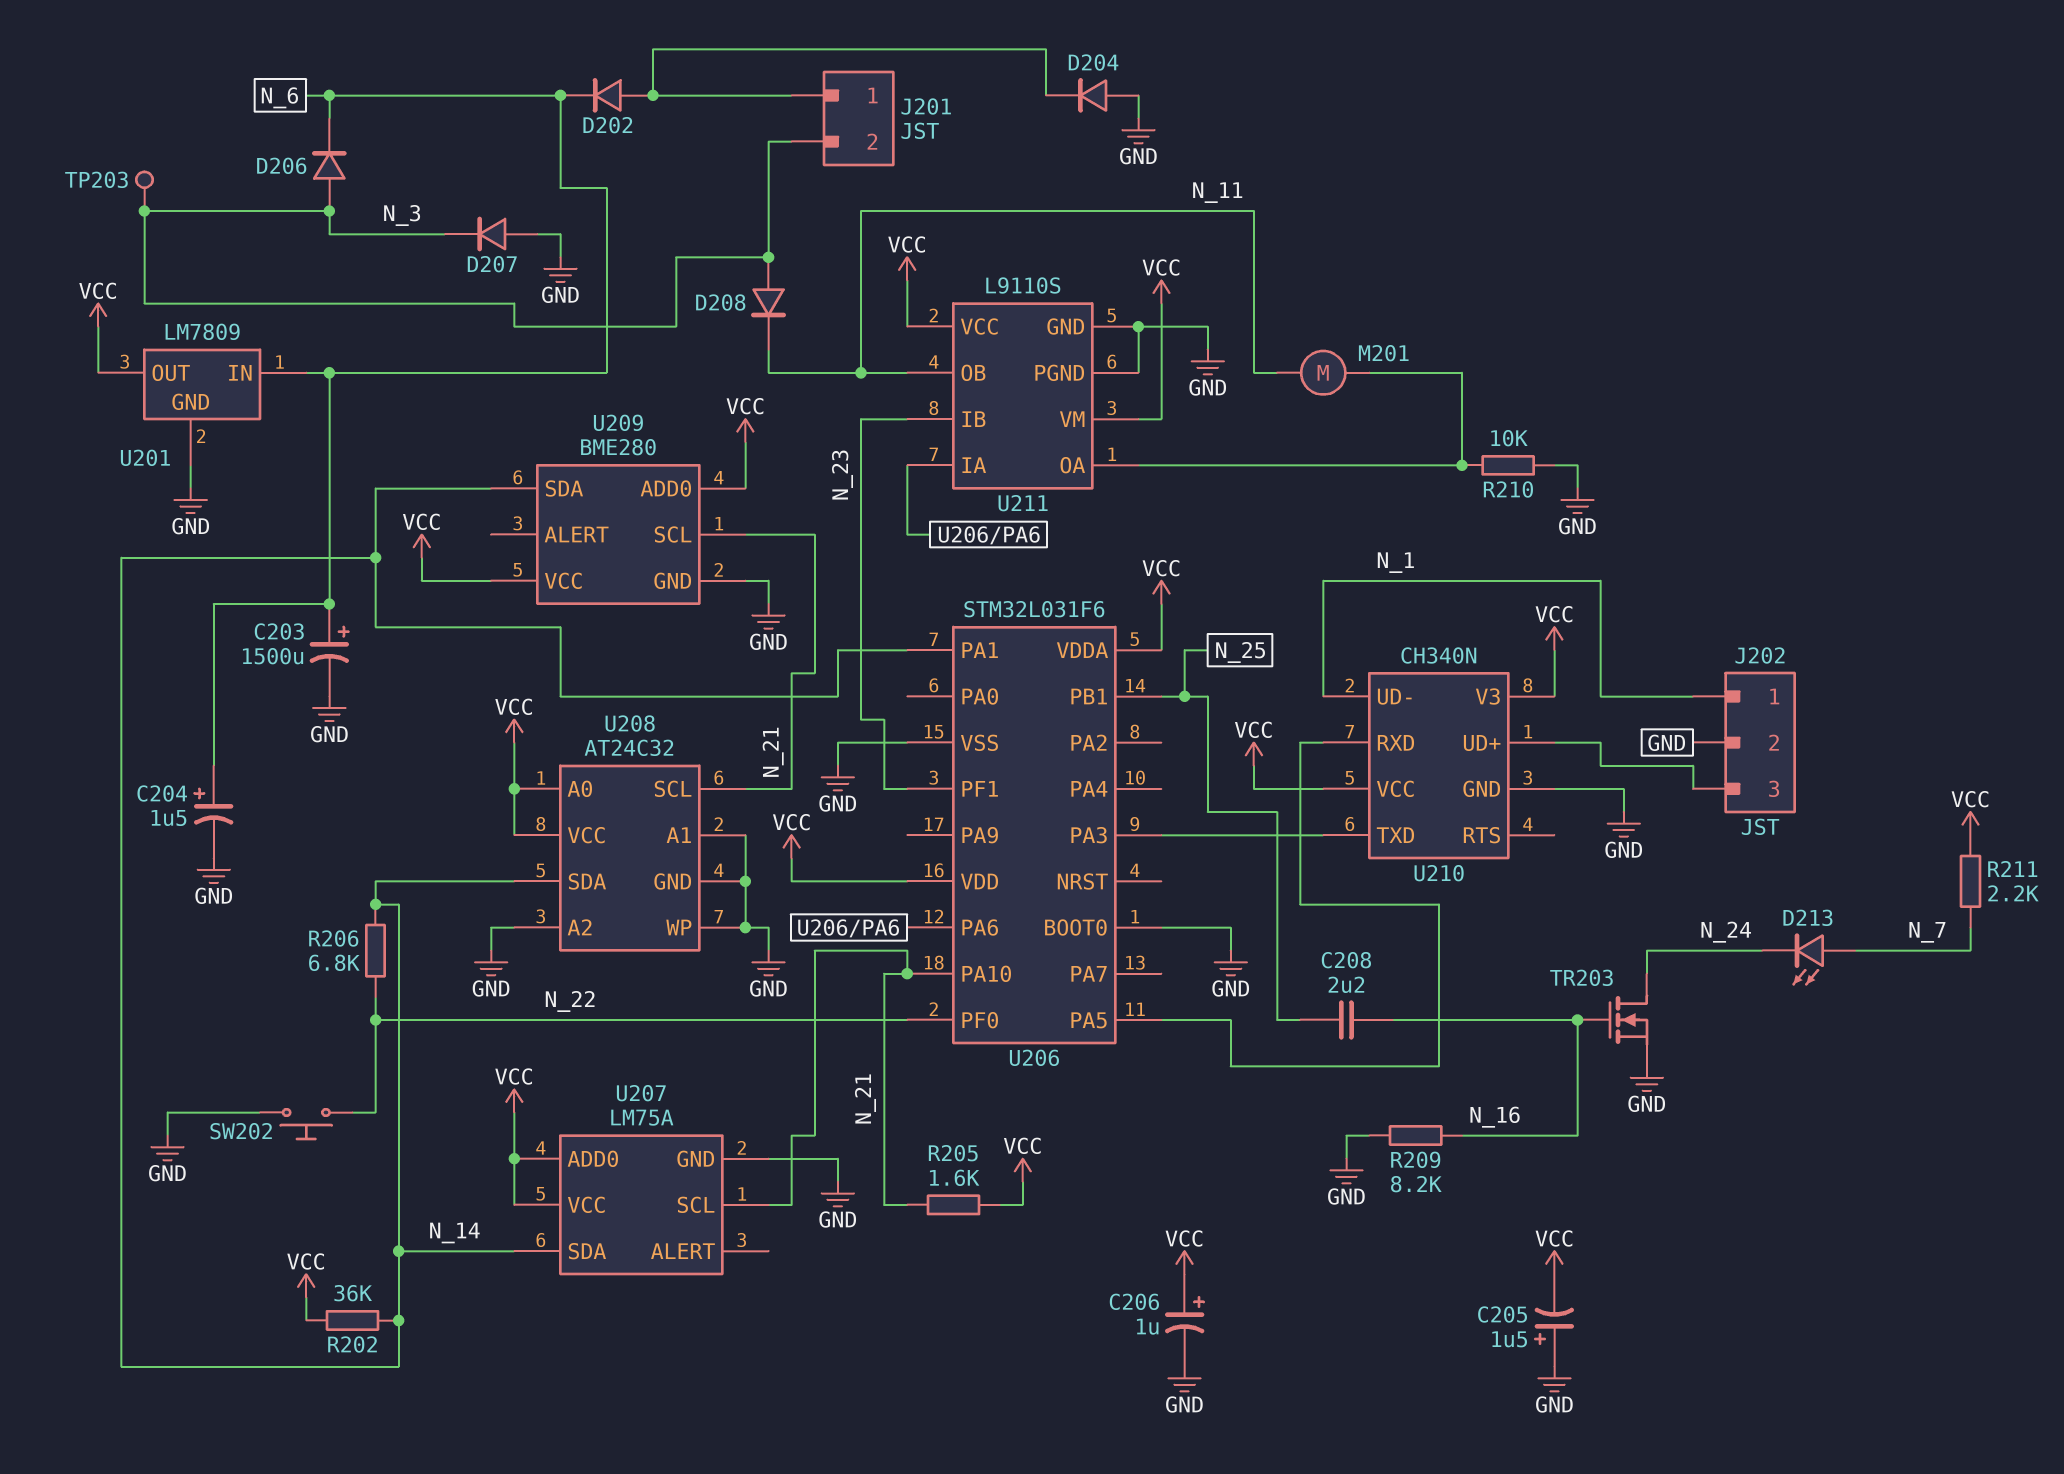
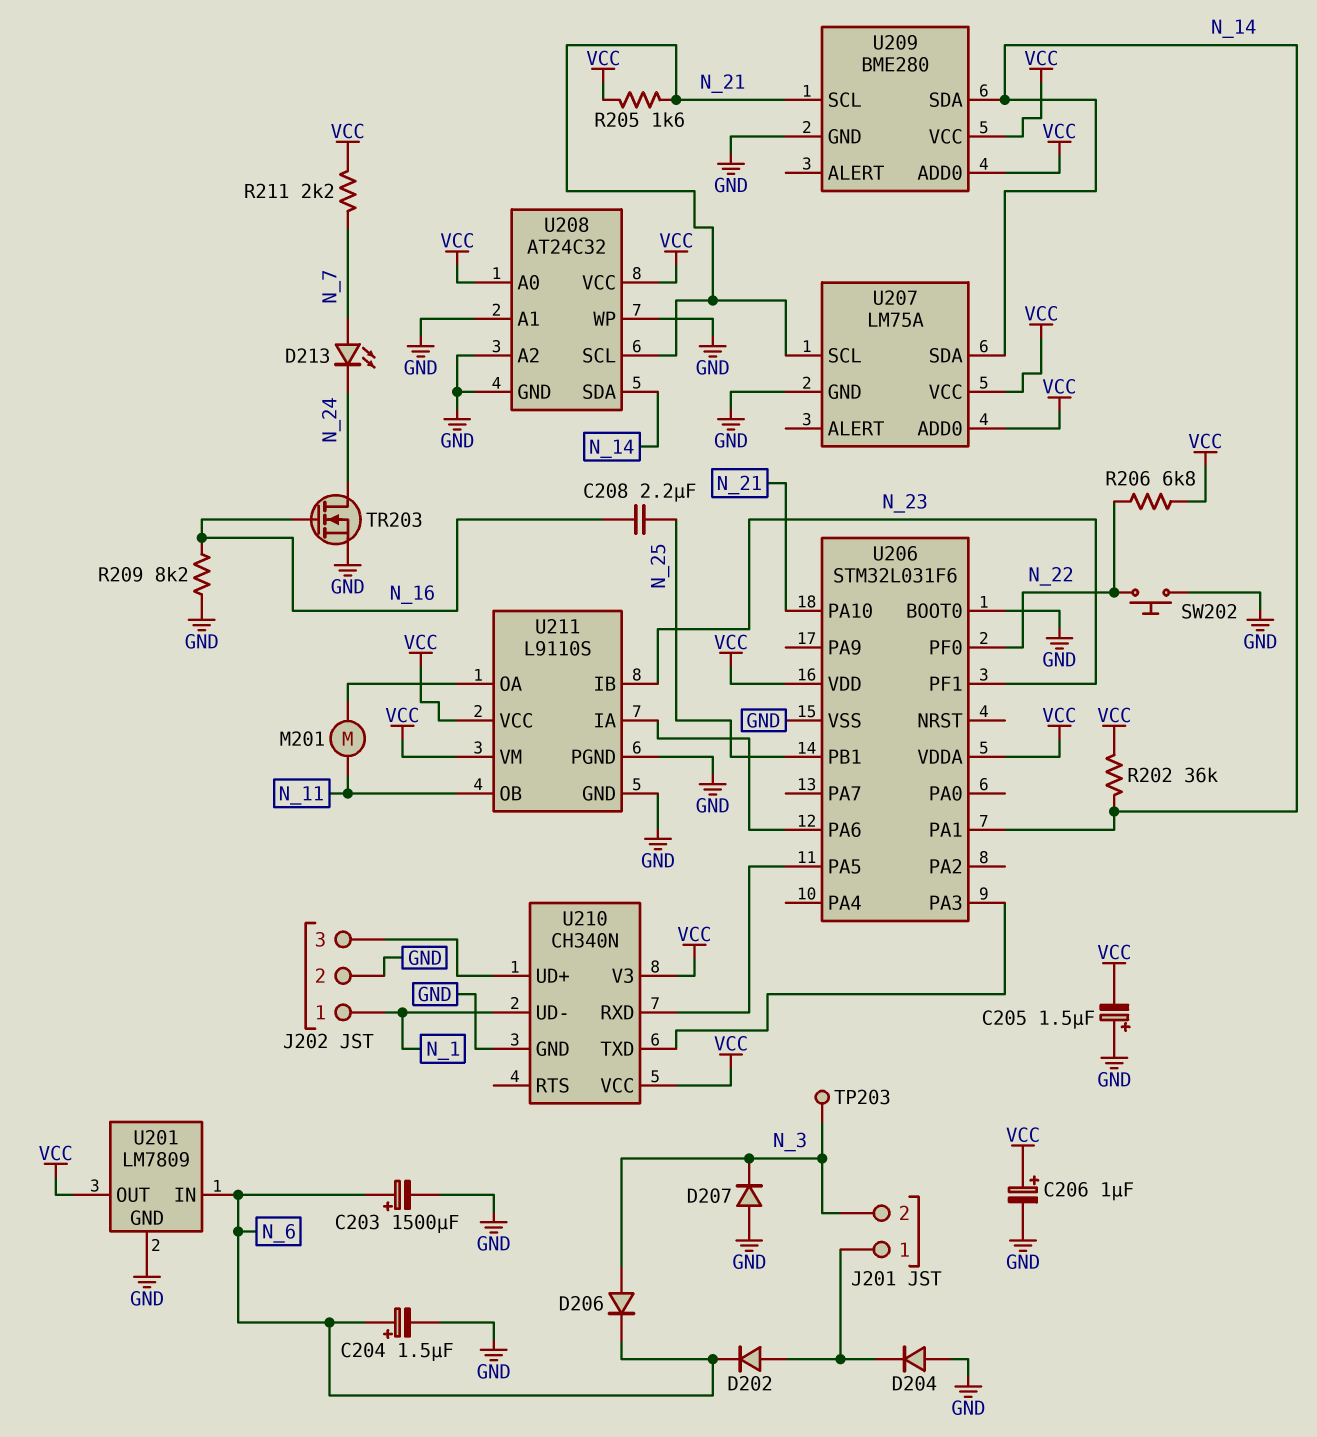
D208: diode (A N_3, K N_11) -> none
R206: 6.8k (N_14, N_22) -> 6.8k (N_22, VCC)
R210: 10k (GND, U211/OA) -> none

